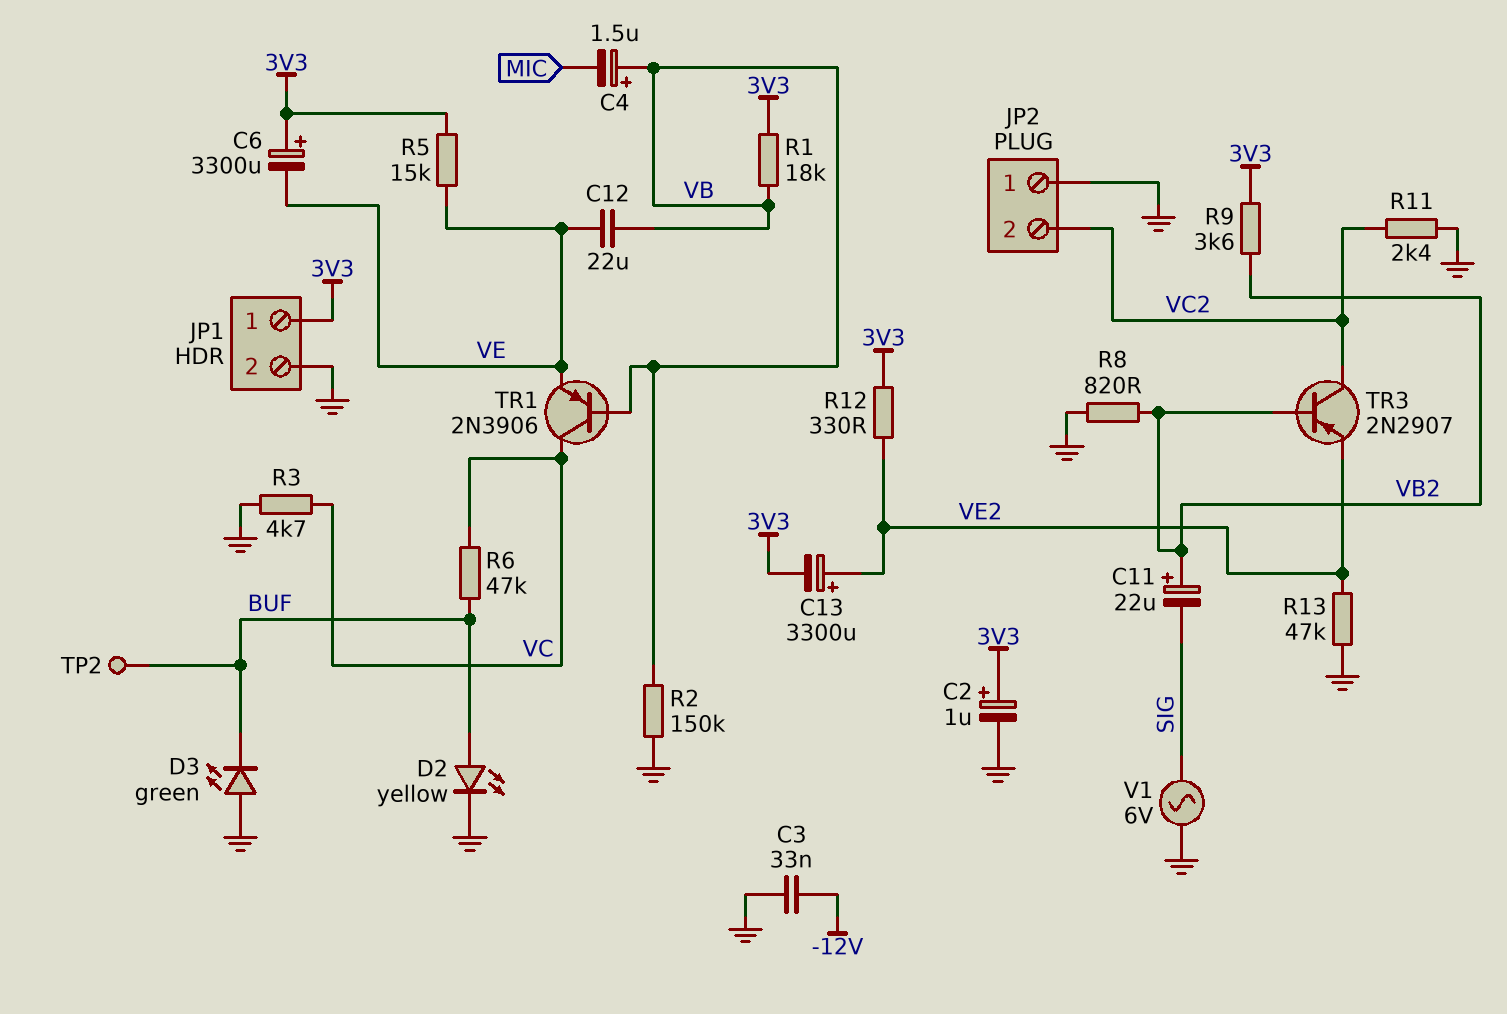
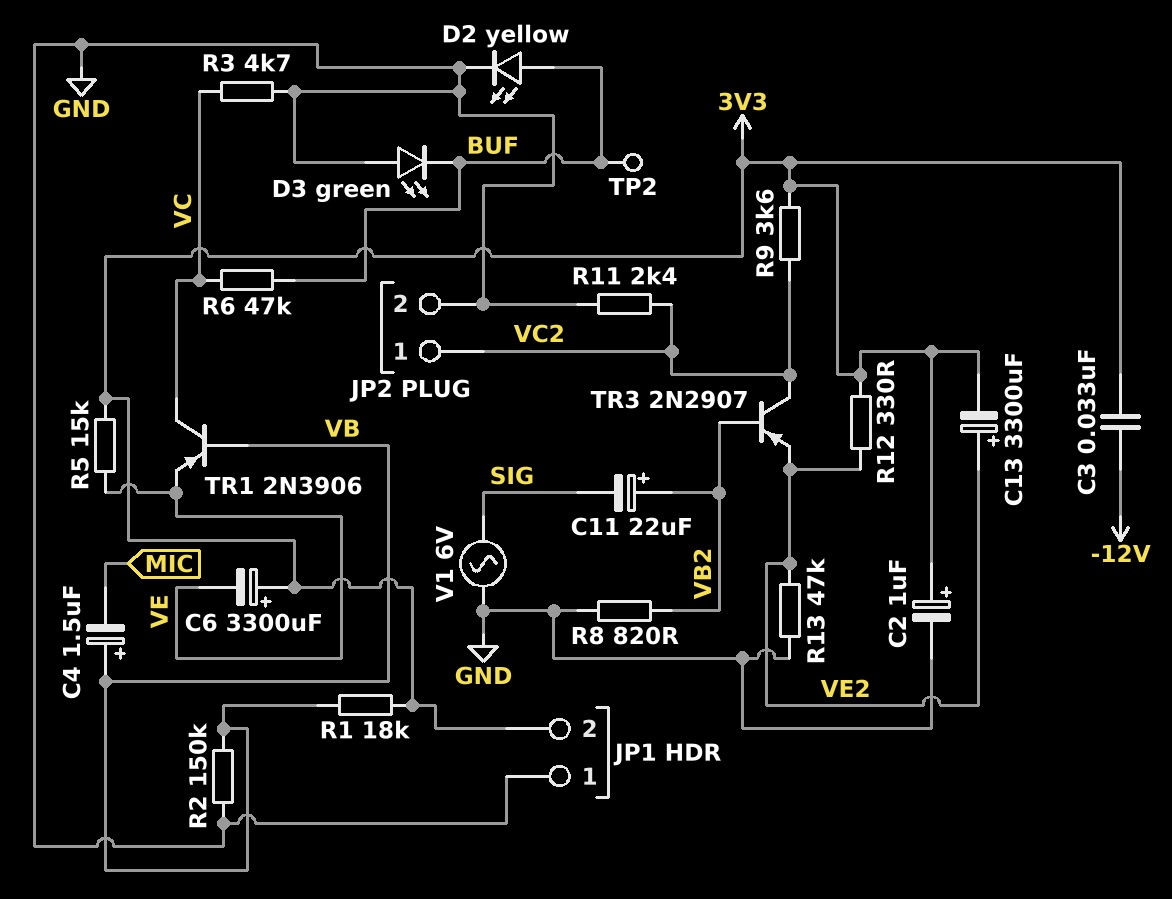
C3: 33nF (-12V, GND) -> 33nF (-12V, 3V3)
C12: 22uF (VB, VE) -> none
JP1 pin 1: 3V3 -> GND
JP1 pin 2: GND -> 3V3
JP2 pin 1: GND -> VC2
JP2 pin 2: VC2 -> GND
R9: 3.6k (3V3, VB2) -> 3.6k (3V3, VC2)

